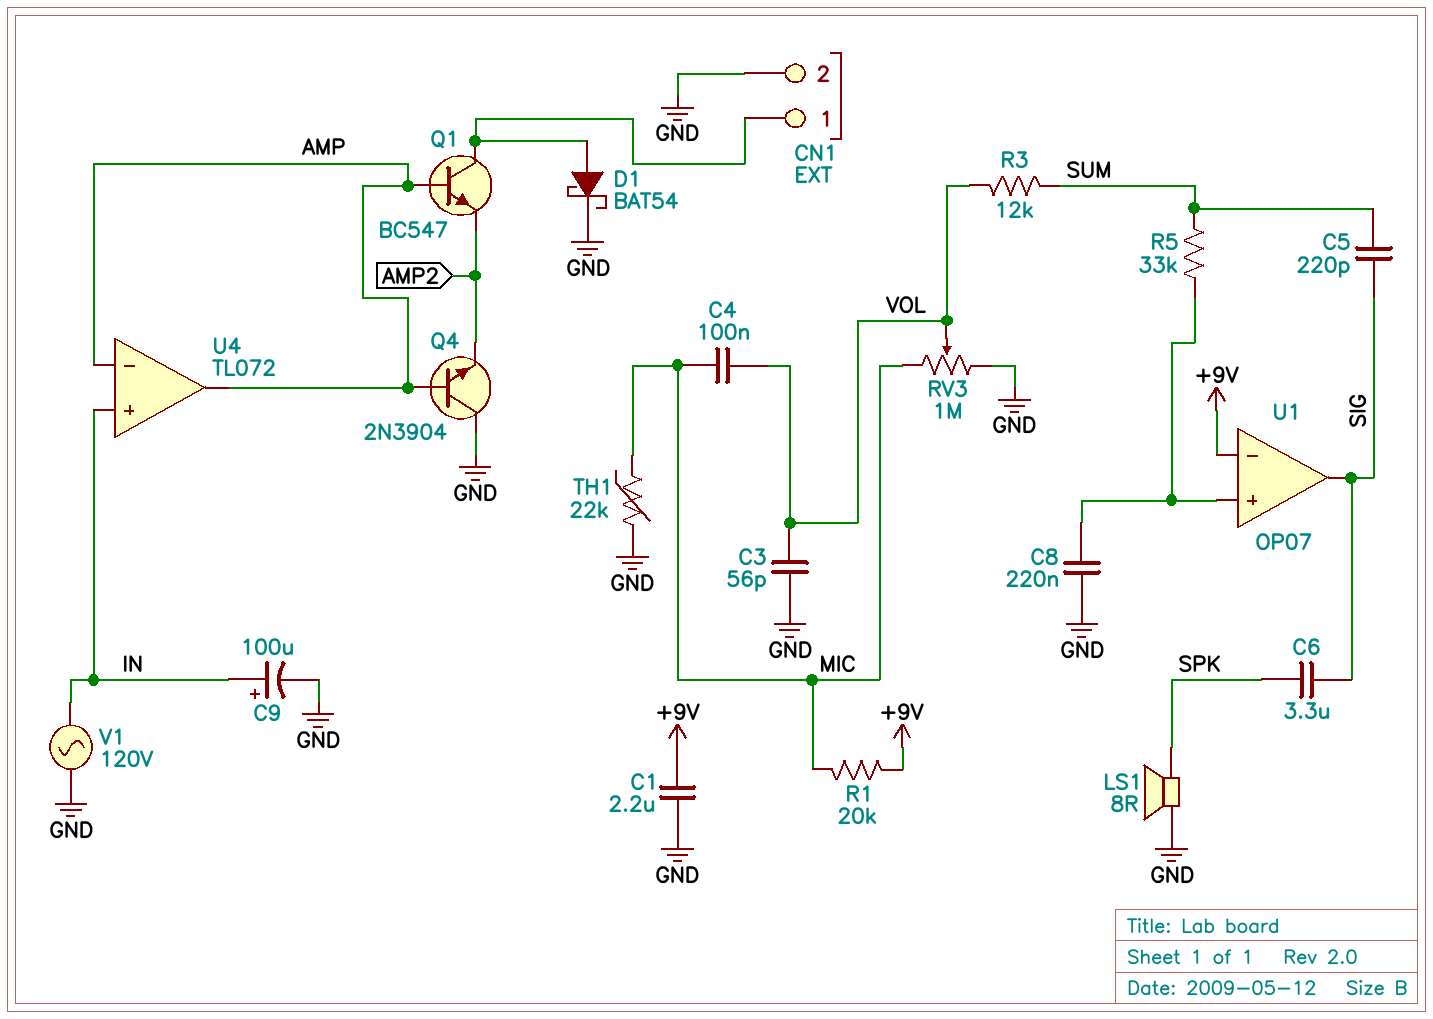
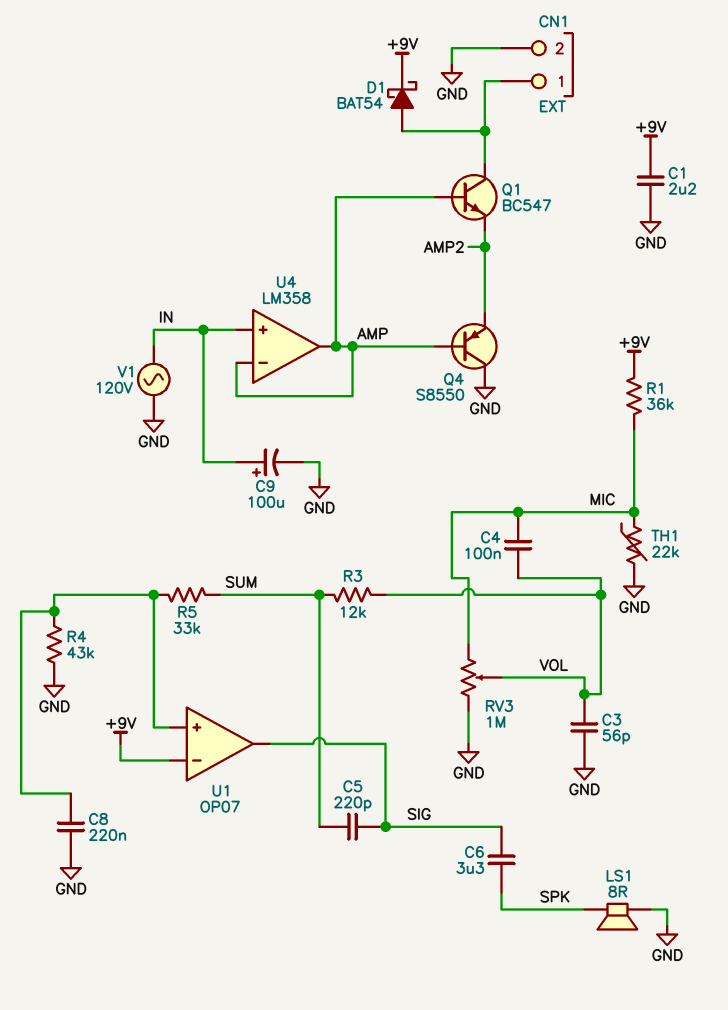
D1: schottky BAT54 (A CN1/1, K GND) -> schottky BAT54 (A CN1/1, K +9V)
Q4: NPN 2N3904 (B AMP, C GND, E AMP2) -> PNP S8550 (B AMP, C GND, E AMP2)
R1: 20k (+9V, MIC) -> 36k (+9V, MIC)
R4: none -> 43k (GND, U1/in+)
U4: TL072 -> LM358

